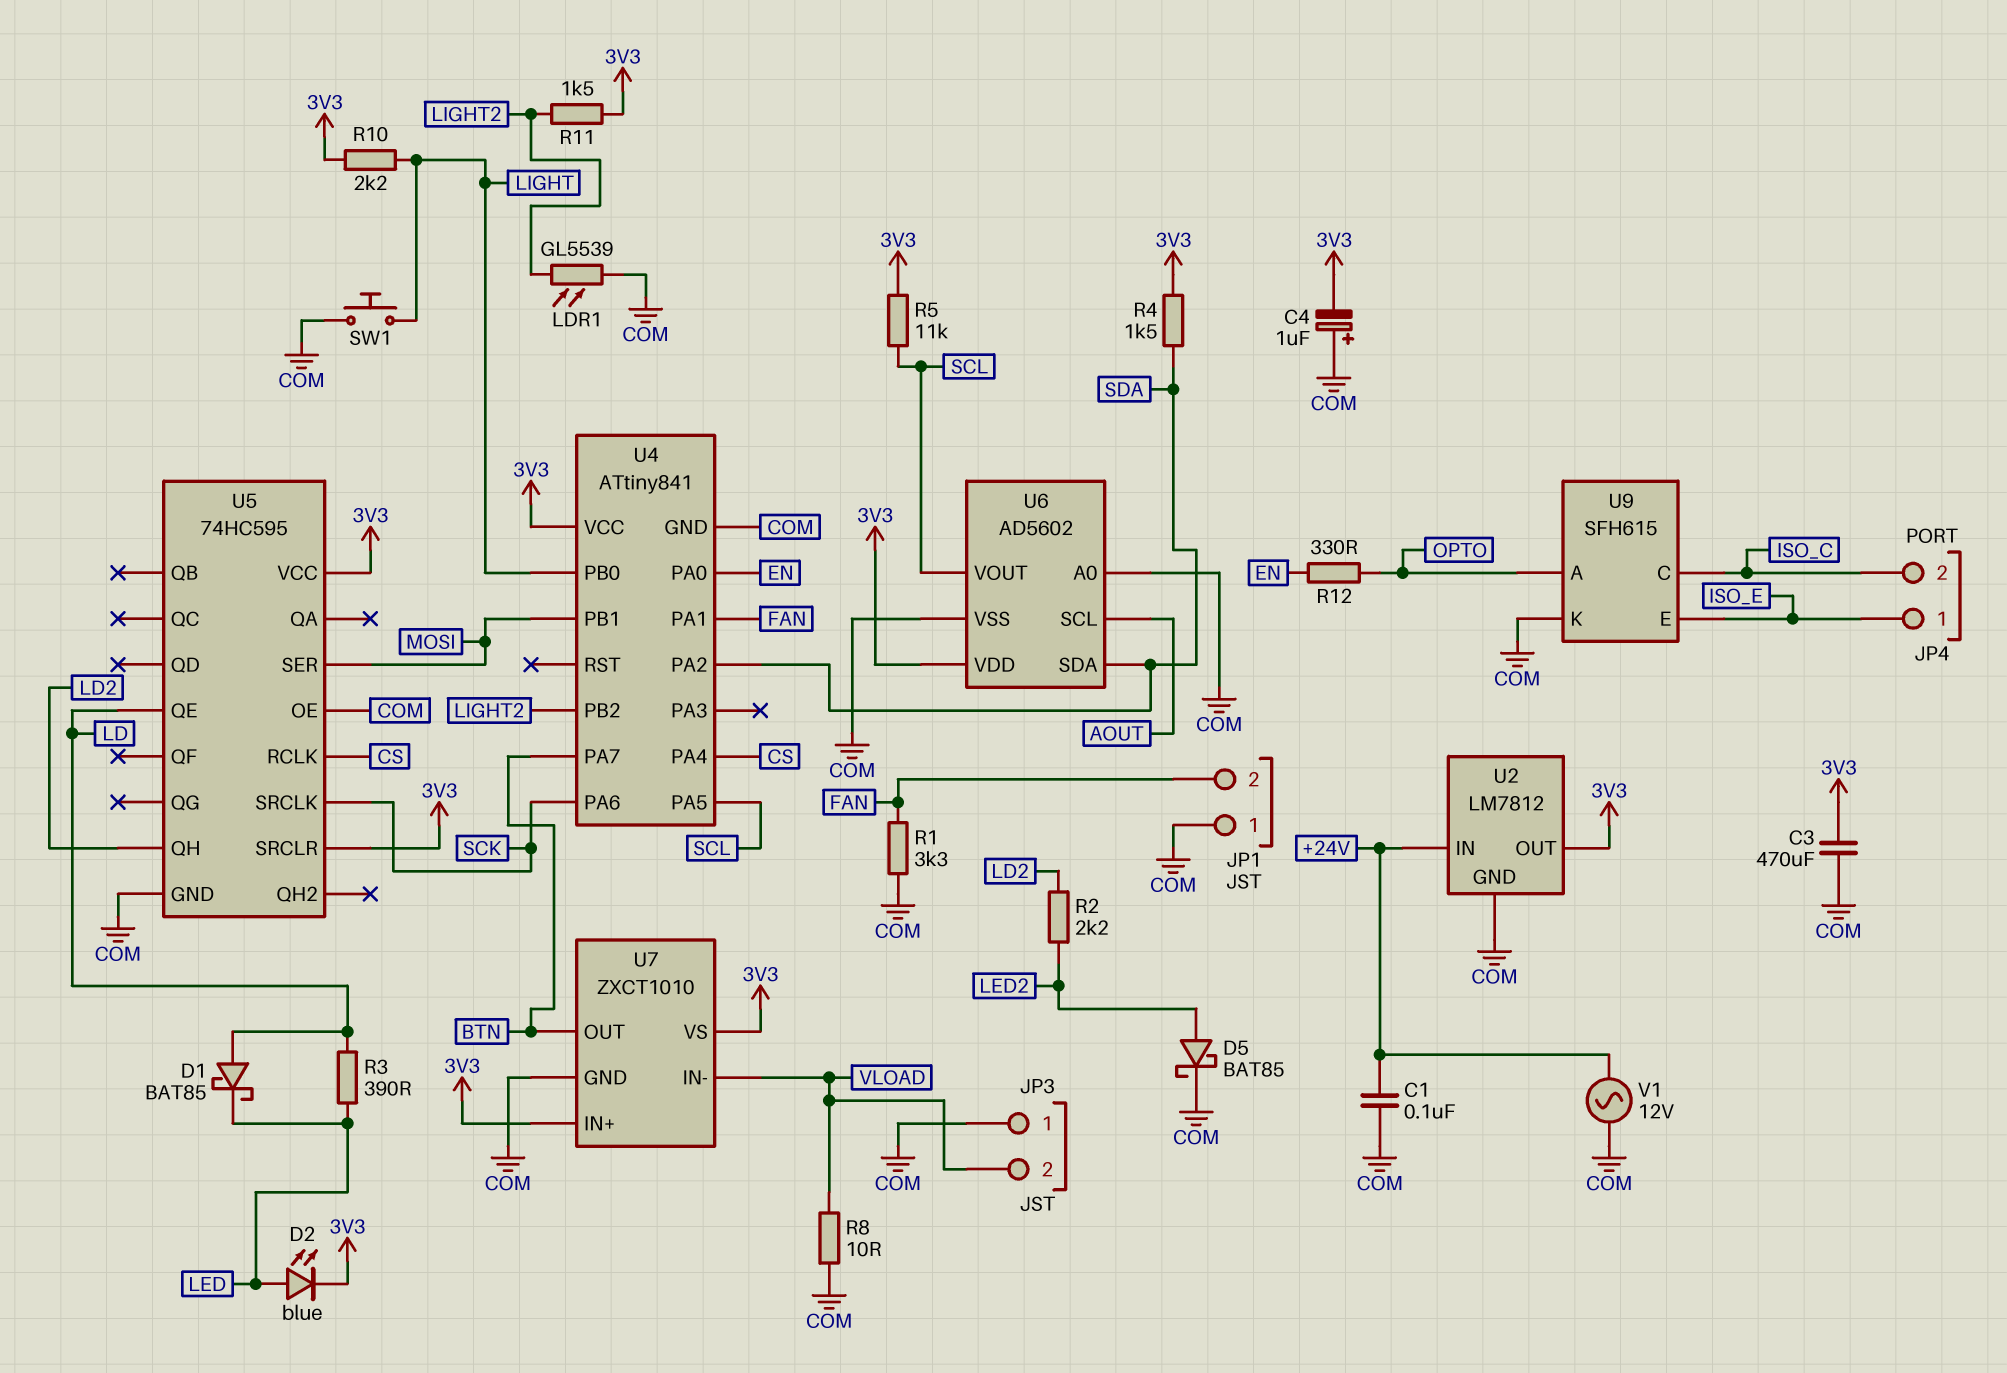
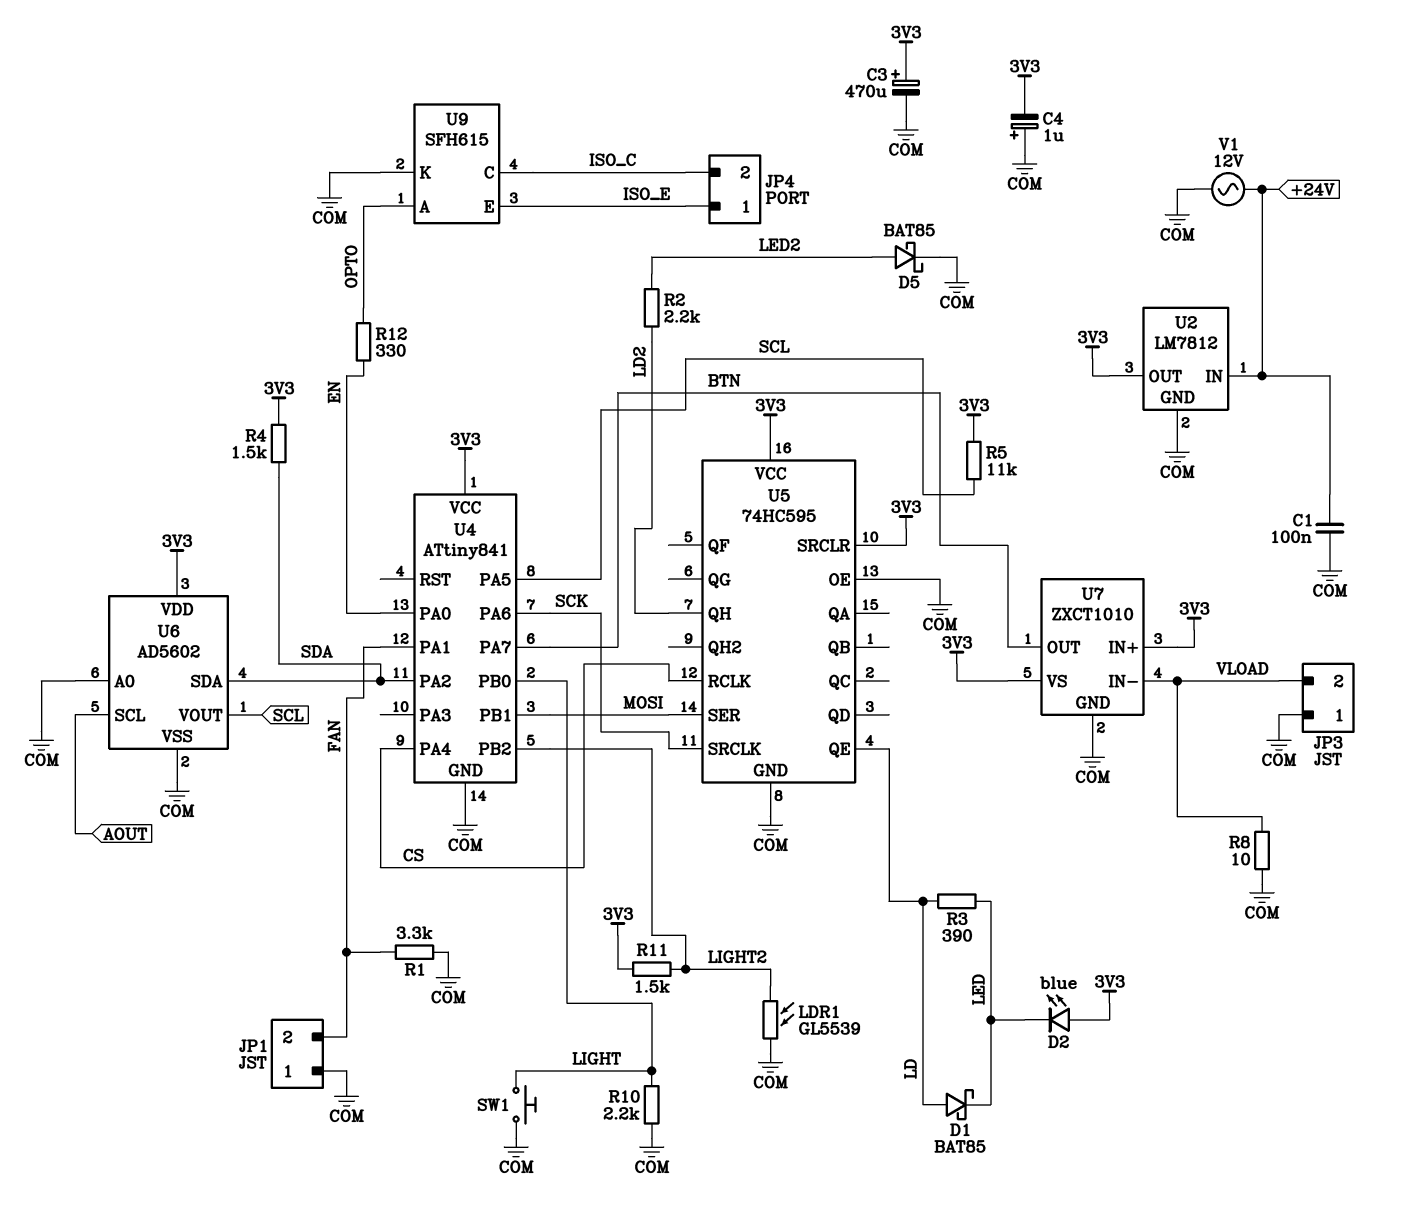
C3: 470uF (3V3, COM) -> 470uF (plus 3V3, minus COM)
D2: LED blue (A LED, K 3V3) -> LED blue (A 3V3, K LED)
R10: 2.2k (3V3, LIGHT) -> 2.2k (COM, LIGHT)

